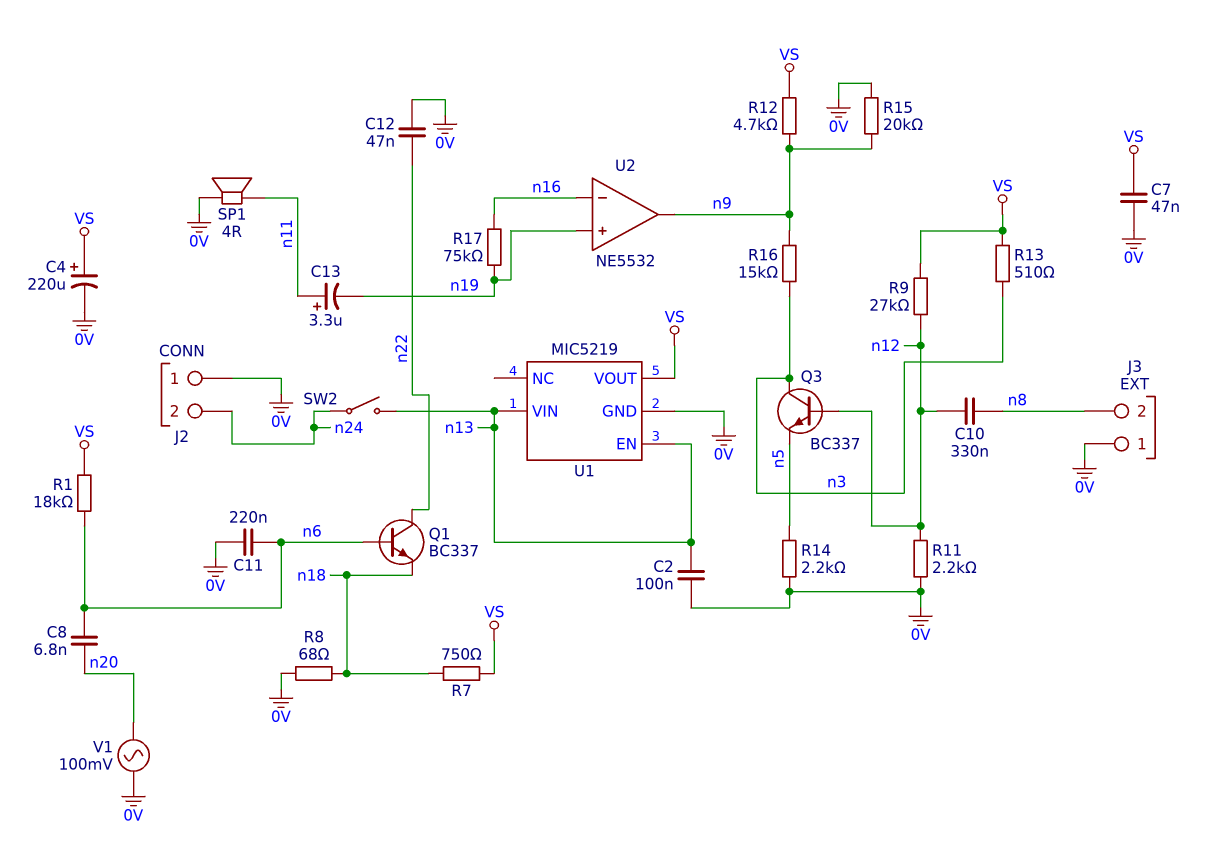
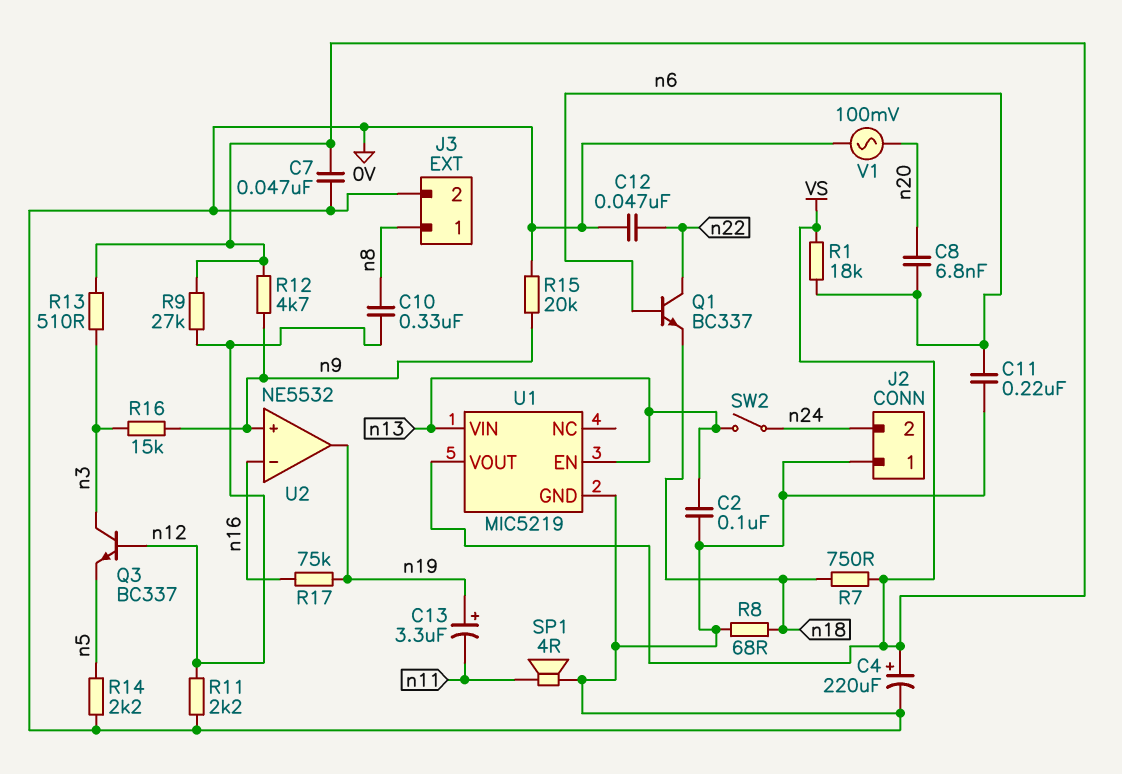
C13: 3.3uF (plus n11, minus n19) -> 3.3uF (plus n19, minus n11)
J3 pin 1: 0V -> n8
J3 pin 2: n8 -> 0V
U2 pin in+: n19 -> n9
U2 pin out: n9 -> n19

